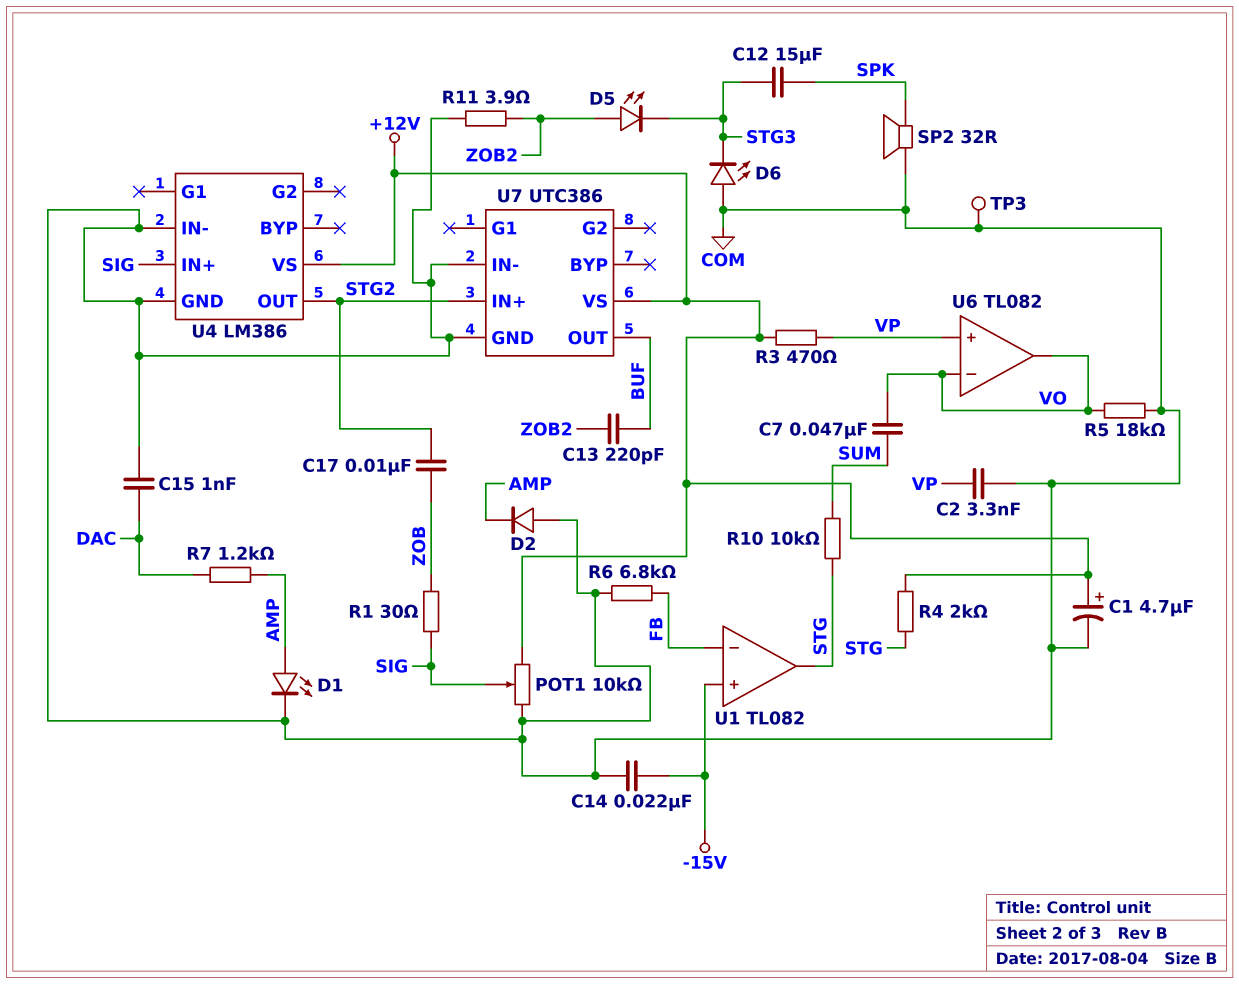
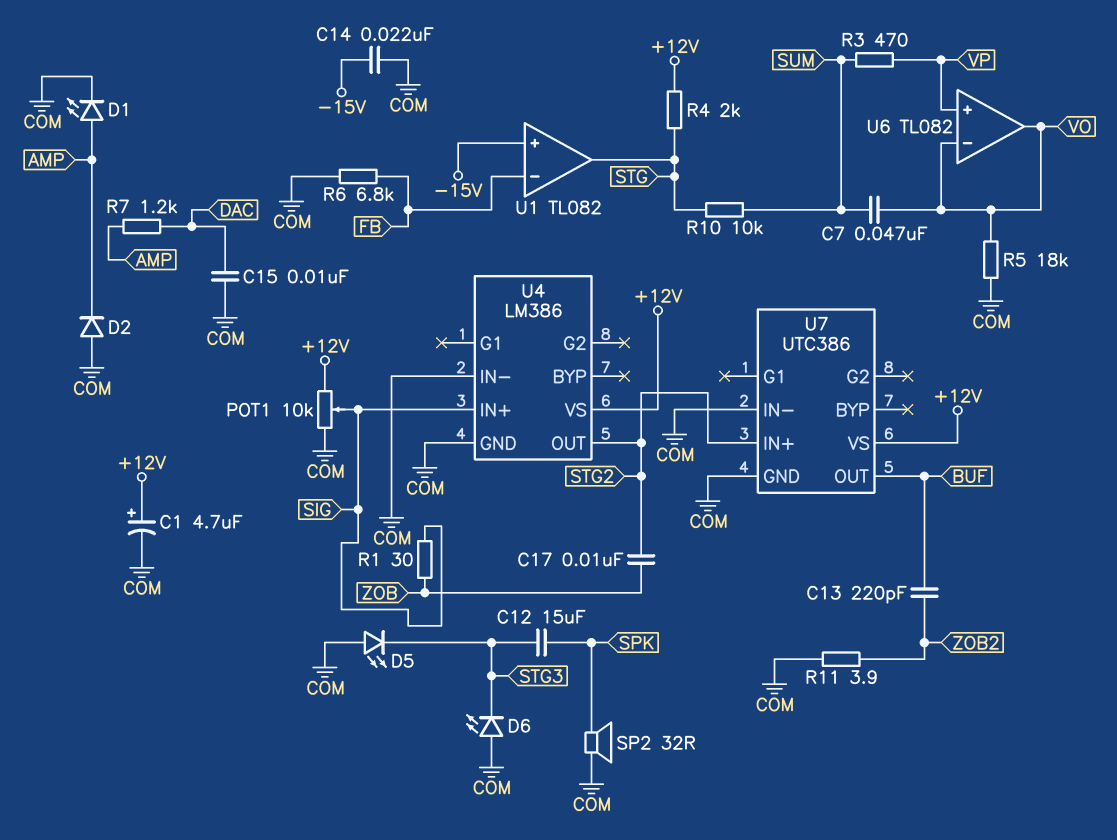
C2: 3.3nF (COM, VP) -> none
C15: 1nF (COM, DAC) -> 10nF (COM, DAC)
D5: LED (A ZOB2, K STG3) -> LED (A COM, K STG3)
R3: 470 (+12V, VP) -> 470 (SUM, VP)
TP3: test point (COM) -> none

